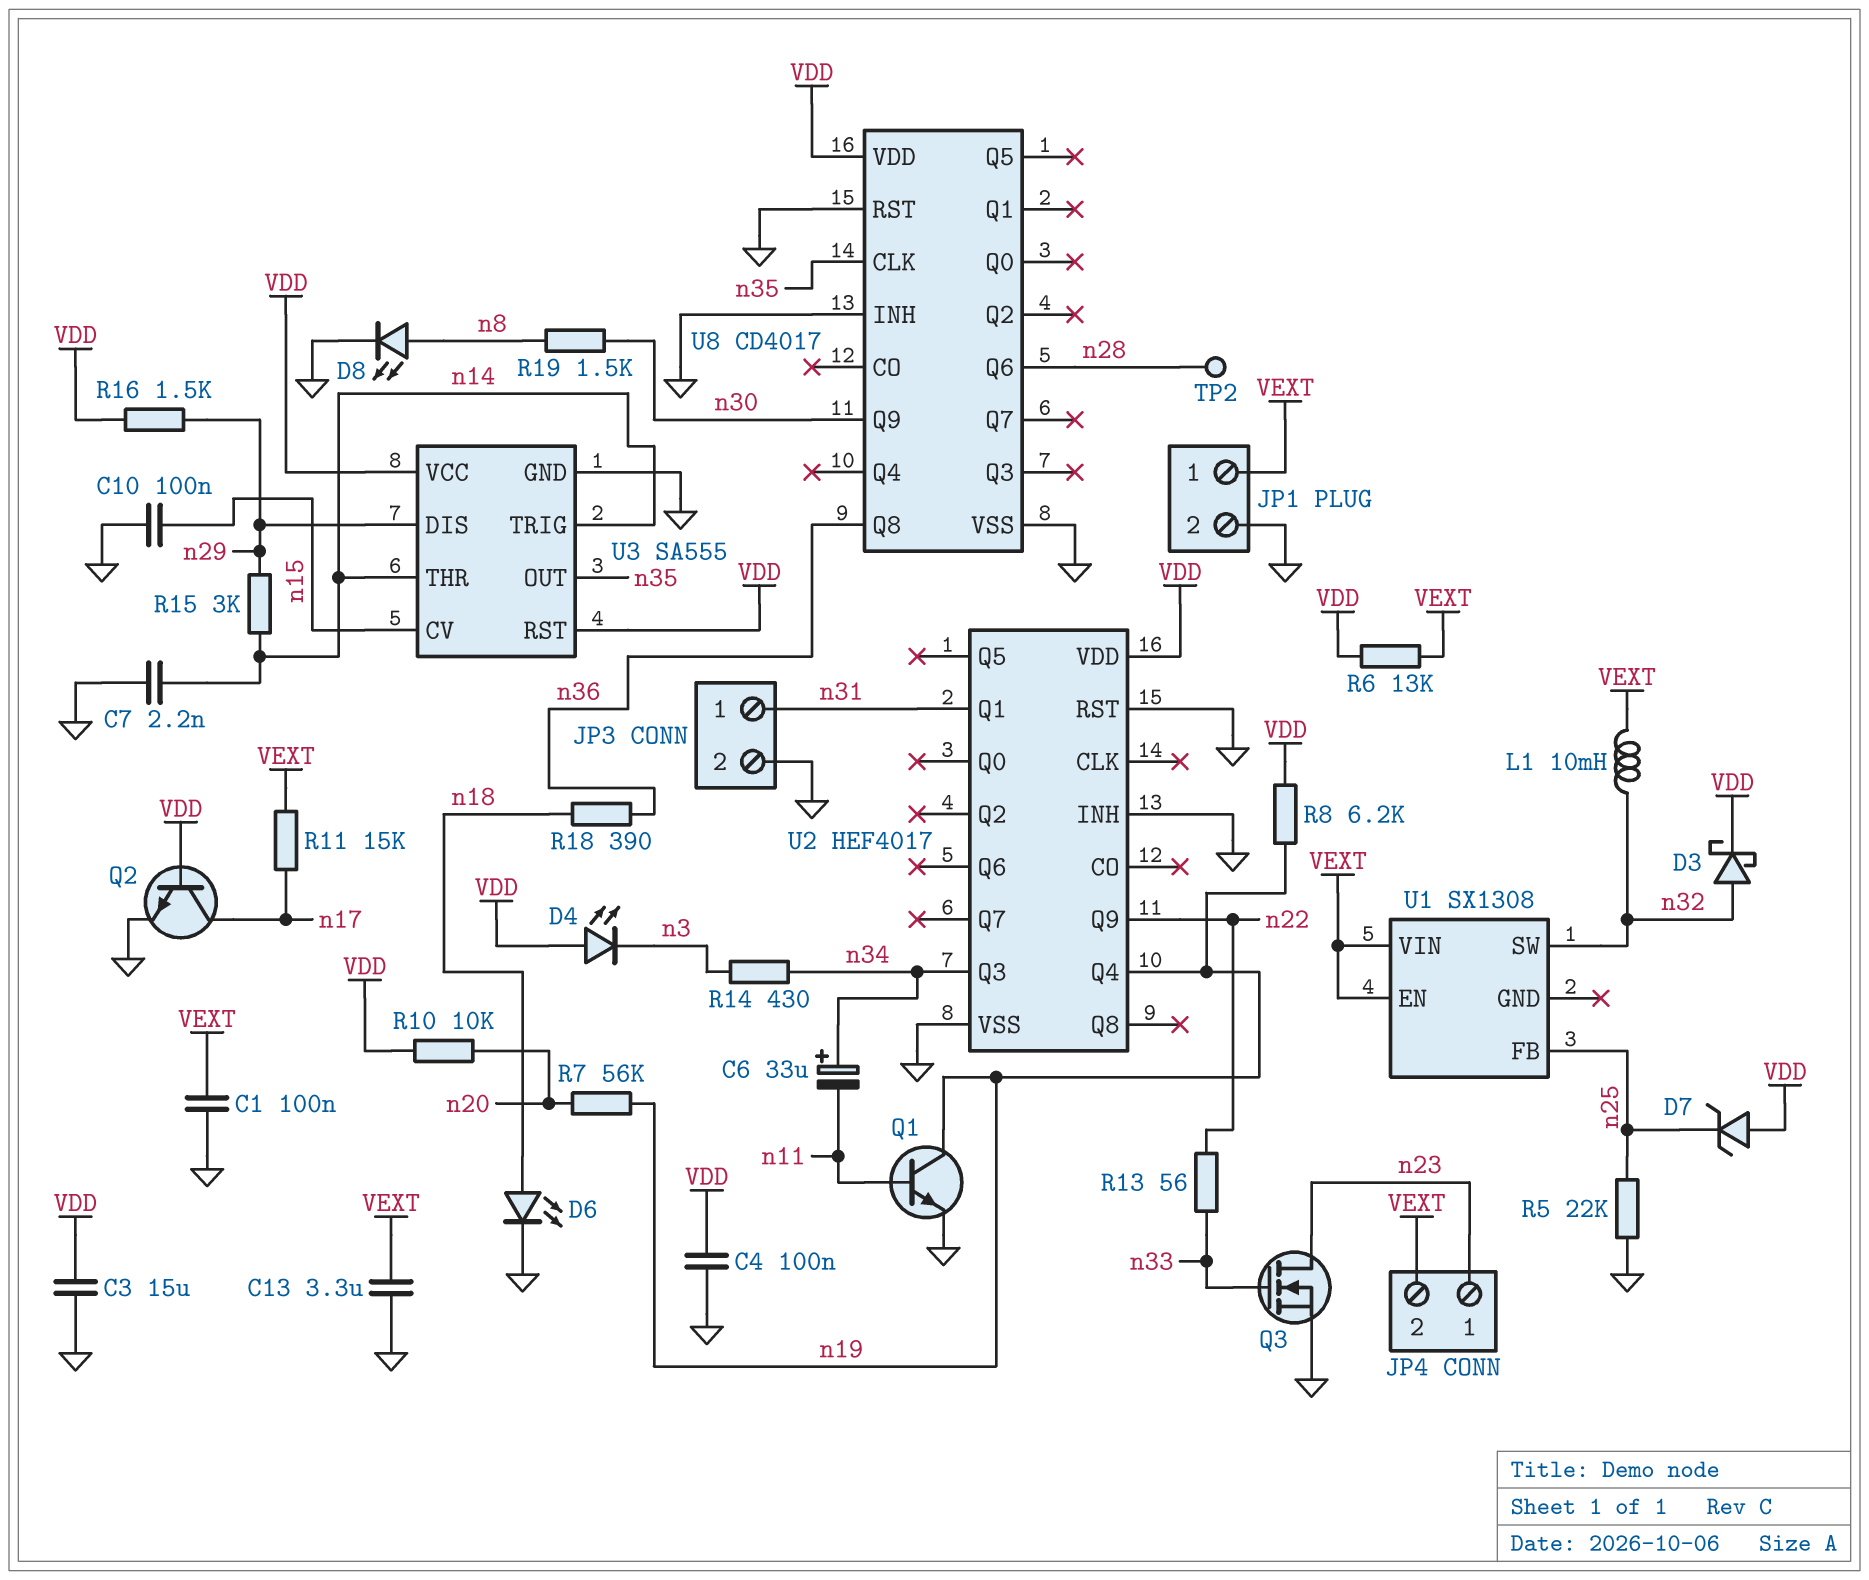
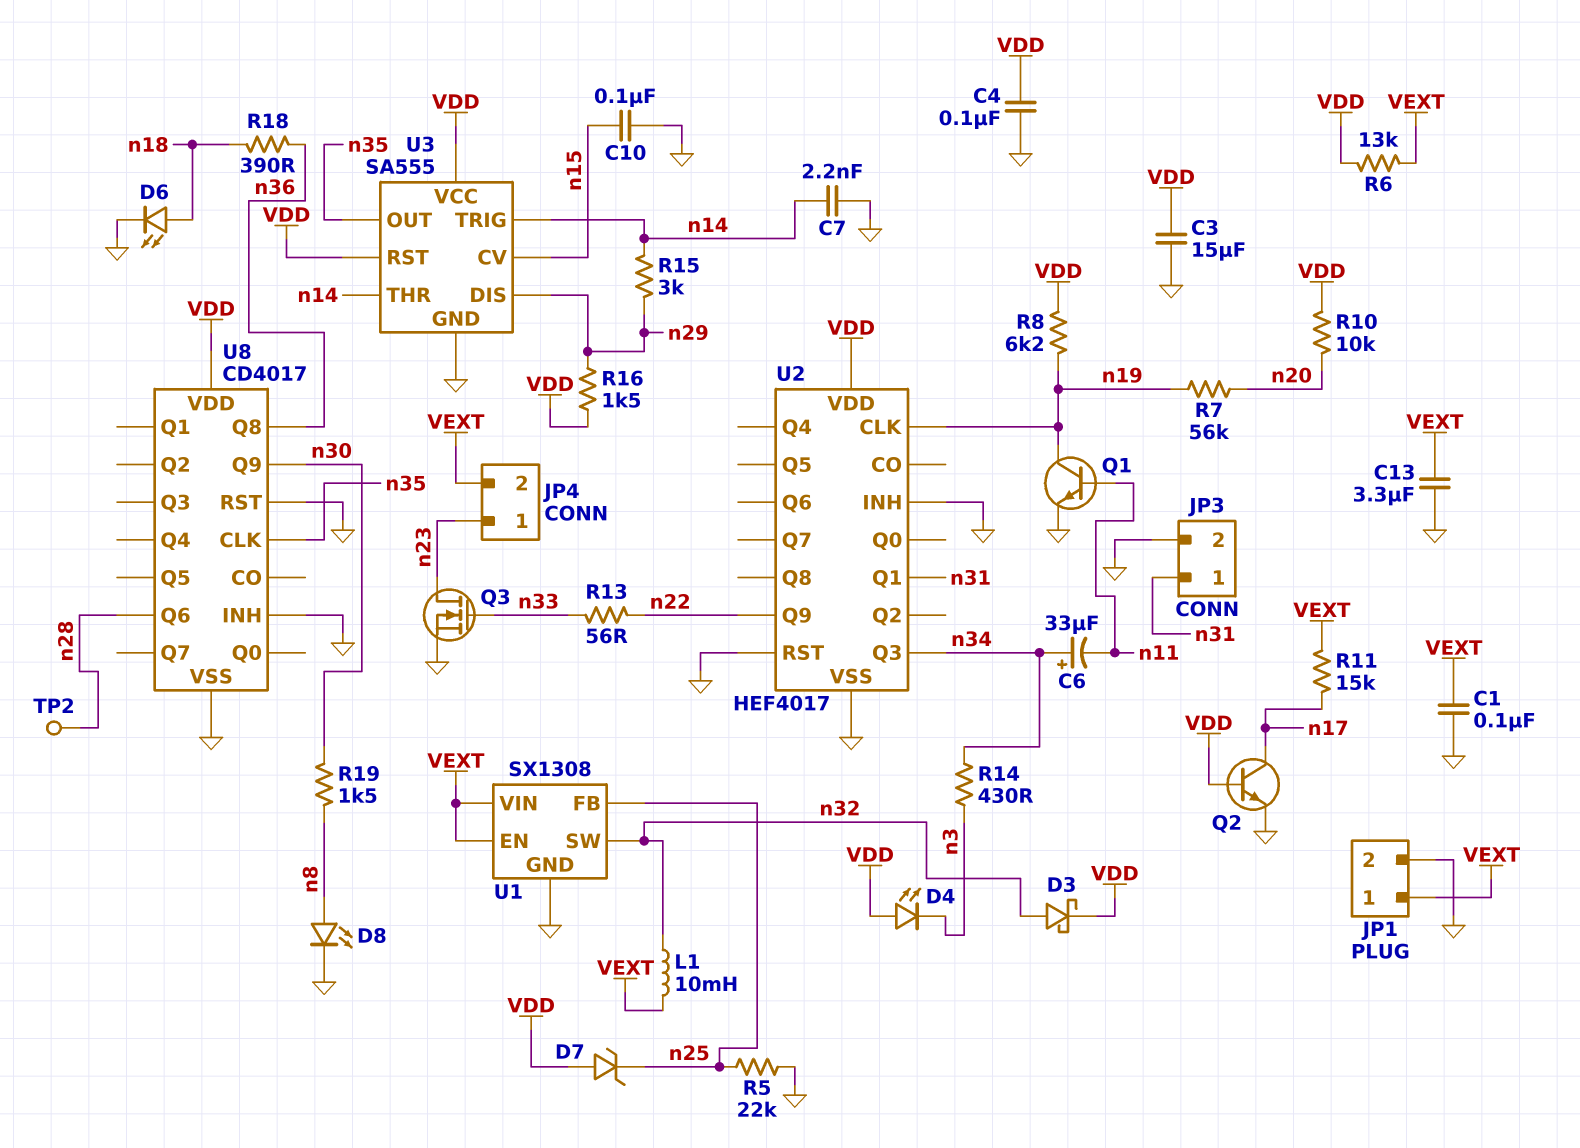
U1 pin GND: none -> GND
U2 pin CLK: none -> n19
U2 pin Q4: n19 -> none

